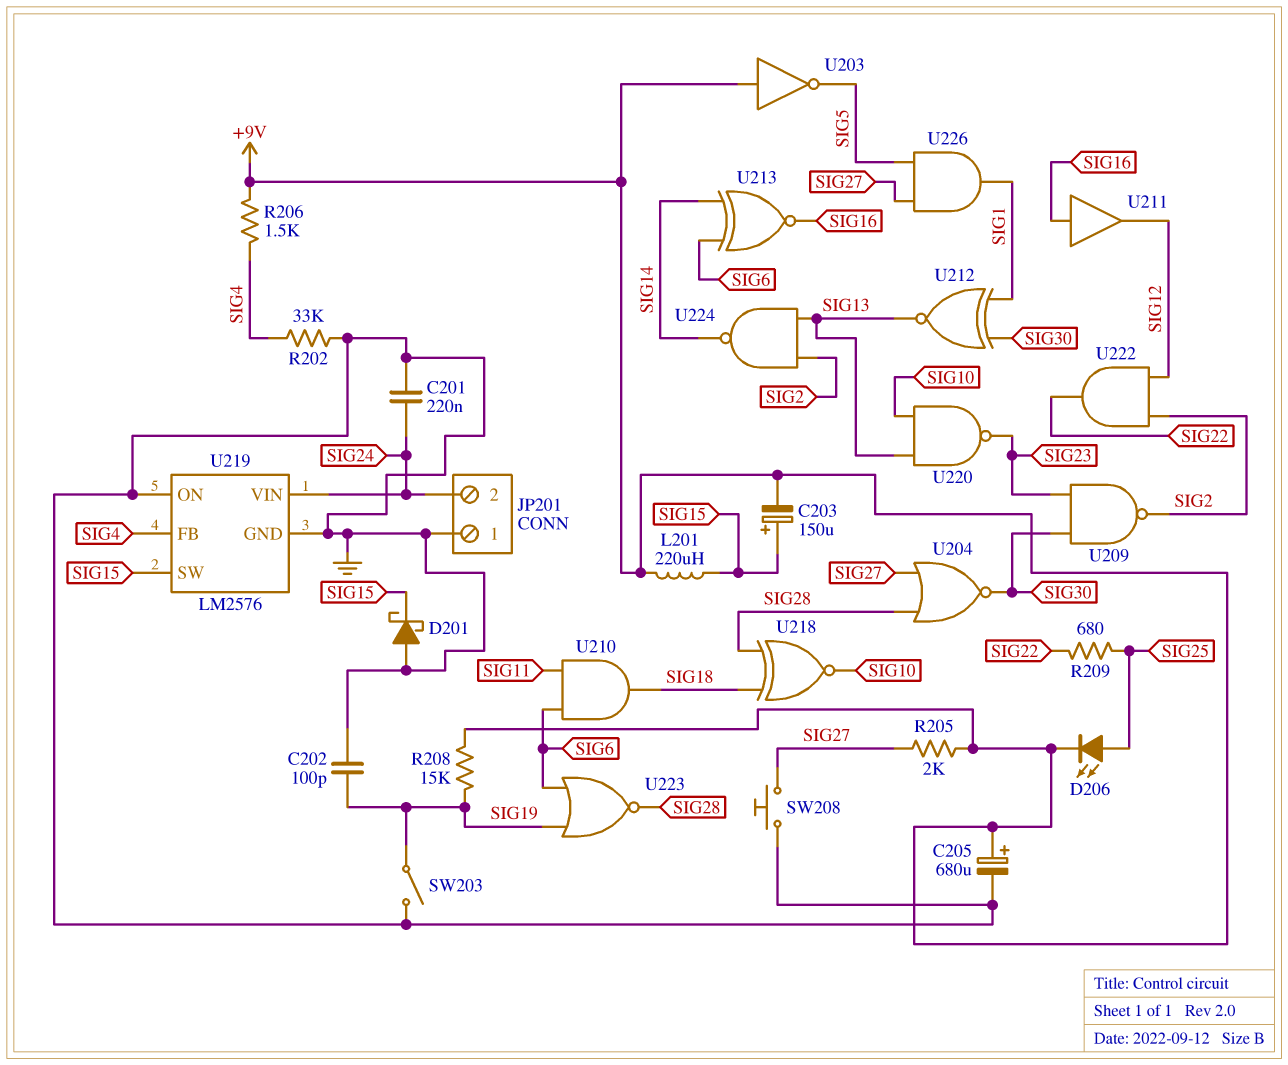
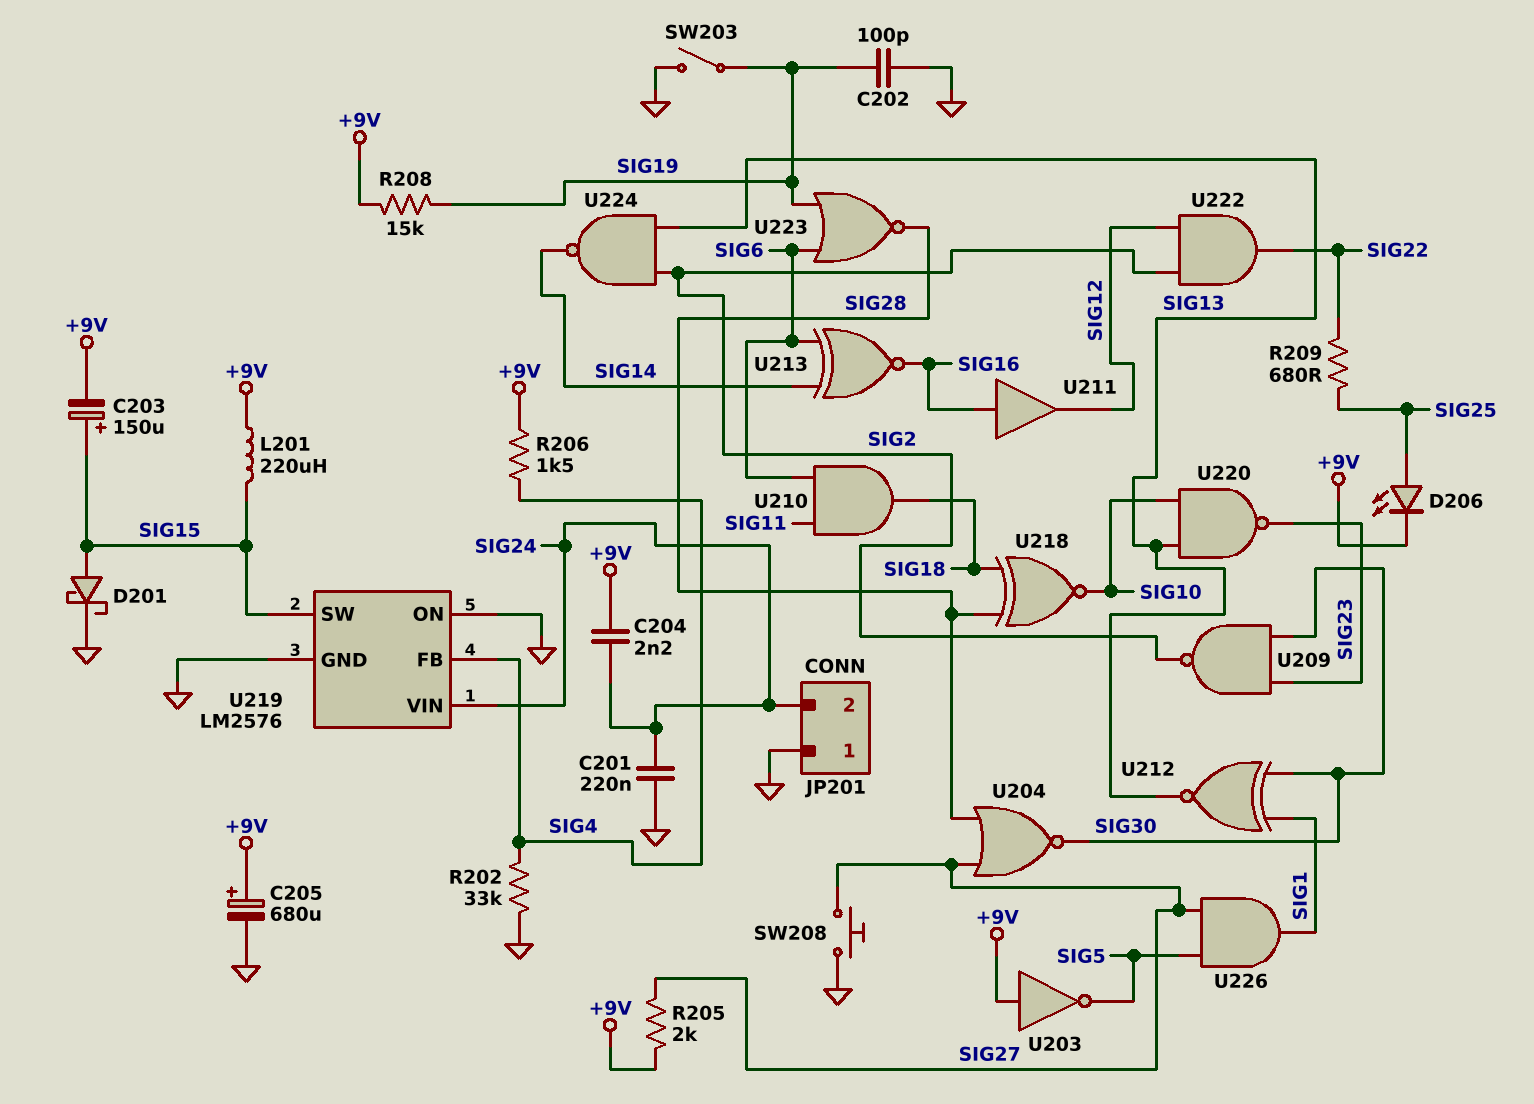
C204: none -> 2.2nF (+9V, SIG24)
D201: schottky (A GND, K SIG15) -> schottky (A SIG15, K GND)

